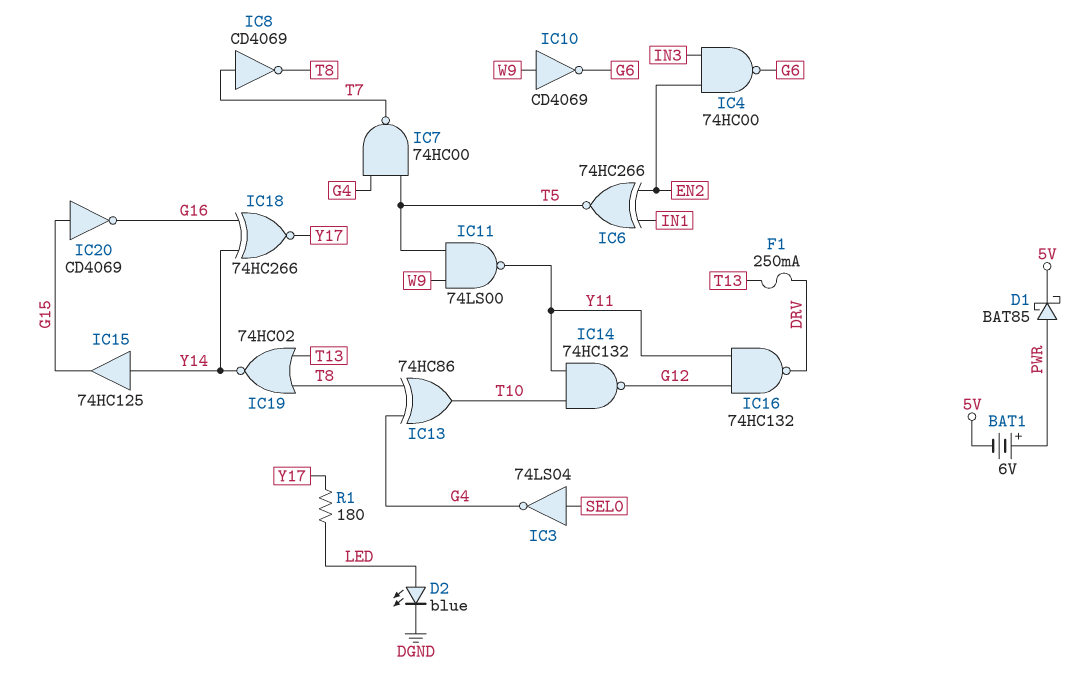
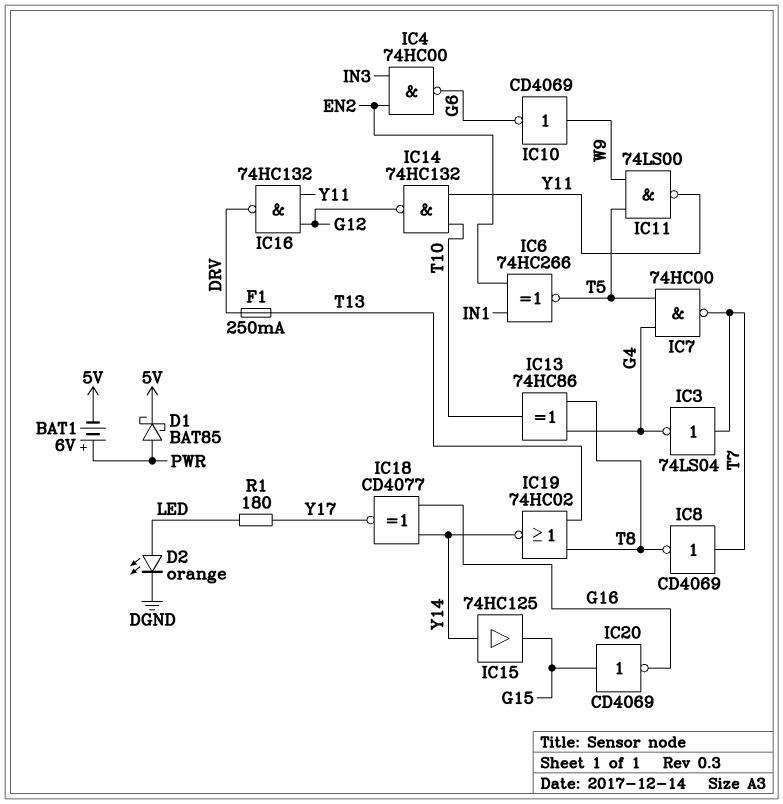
D2: LED blue (A LED, K DGND) -> LED orange (A LED, K DGND)
IC3: NOT 74LS04 (in SEL0, out G4) -> NOT 74LS04 (in T7, out G4)
IC18: XNOR 74HC266 (in G16, in Y14, out Y17) -> XNOR CD4077 (in G16, in Y14, out Y17)

